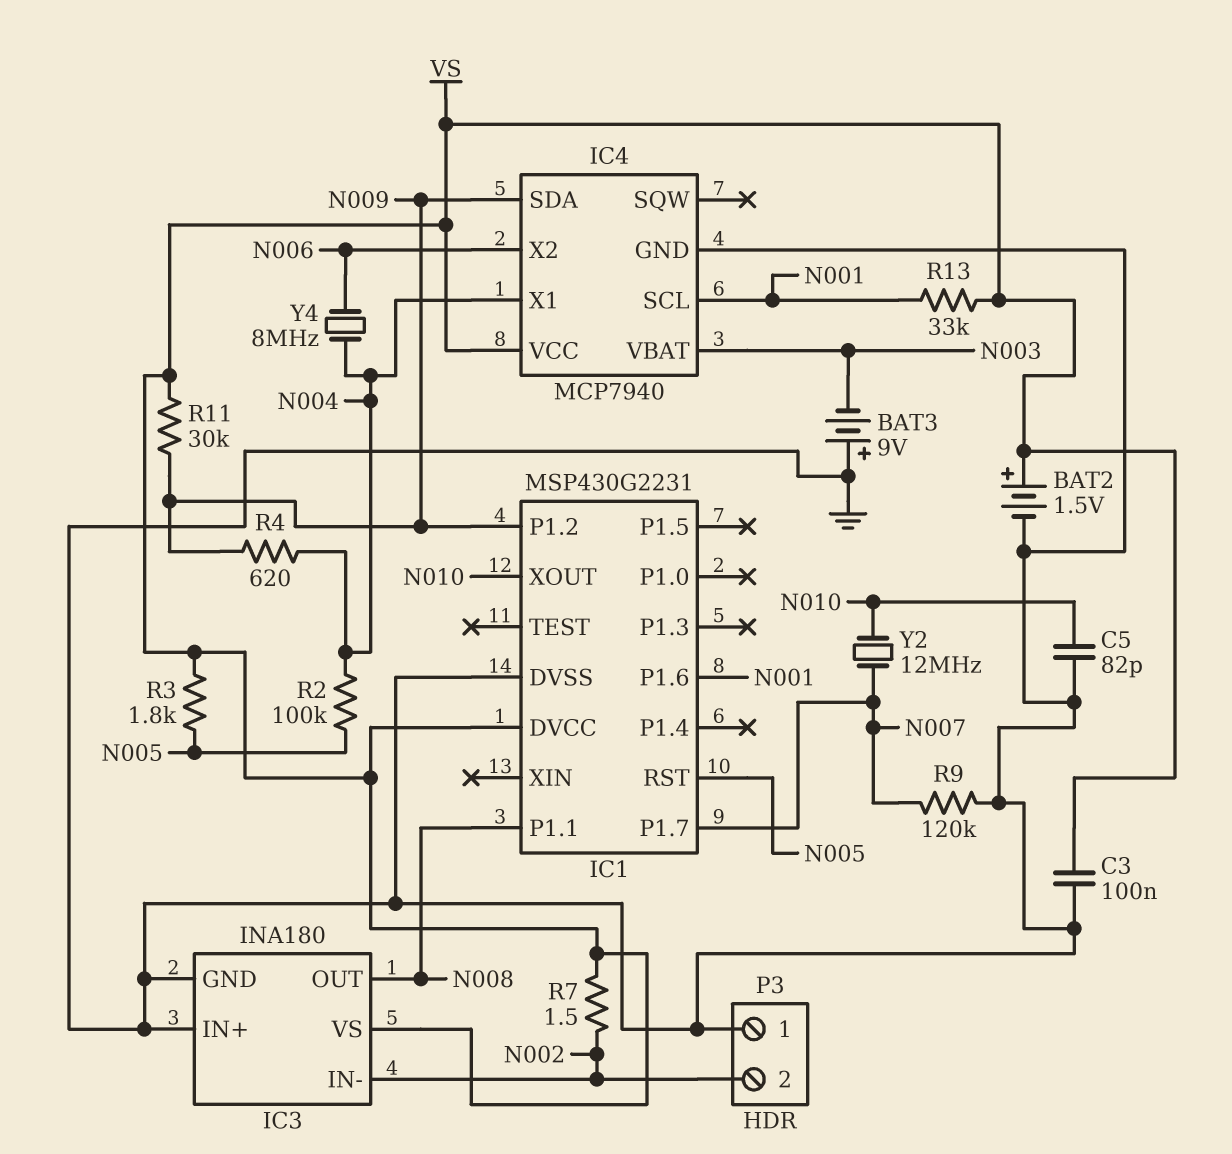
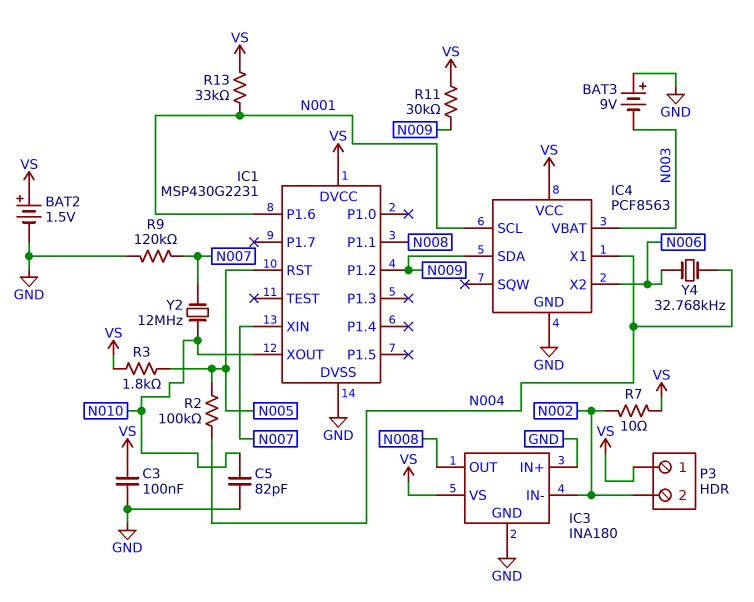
IC1 pin P1.7: N007 -> none
IC1 pin XIN: none -> N007
IC4: MCP7940 -> PCF8563
P3 pin 1: GND -> VS
R4: 620 (N004, N009) -> none
R7: 1.5 (N002, VS) -> 10 (N002, VS)
Y4: 8MHz (N004, N006) -> 32.768kHz (N004, N006)

